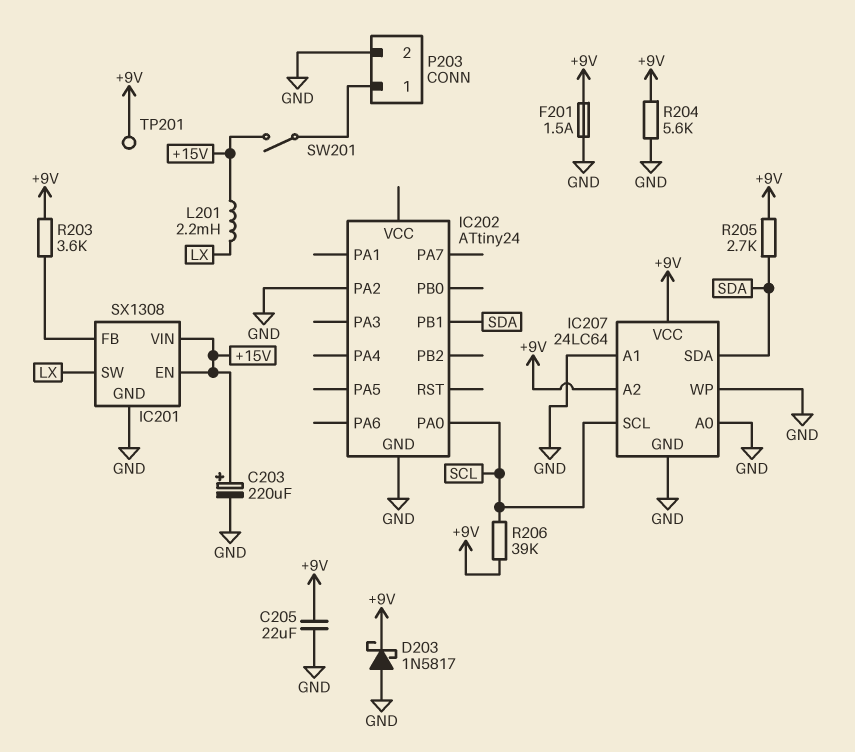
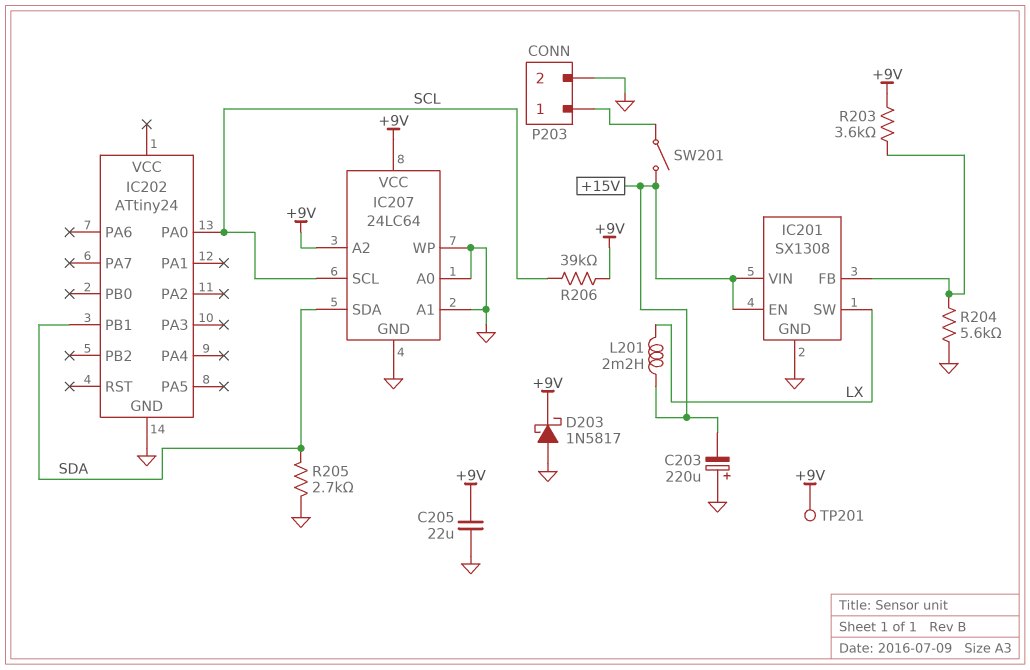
C203: 220uF (plus +15V, minus GND) -> 220uF (plus GND, minus +15V)
F201: 1.5A (+9V, GND) -> none
IC202 pin PA2: GND -> none
R204: 5.6k (+9V, GND) -> 5.6k (GND, IC201/FB)
R205: 2.7k (+9V, SDA) -> 2.7k (GND, SDA)

